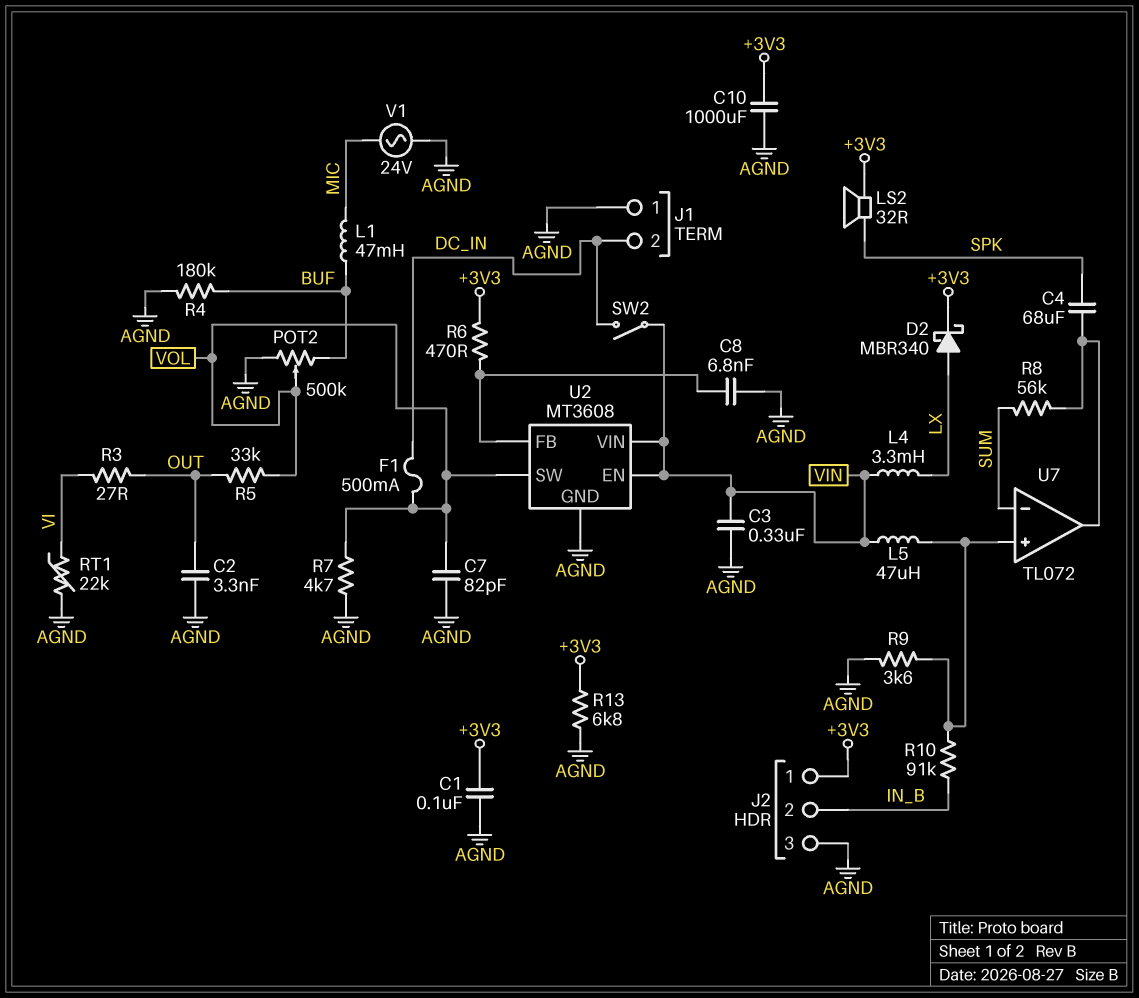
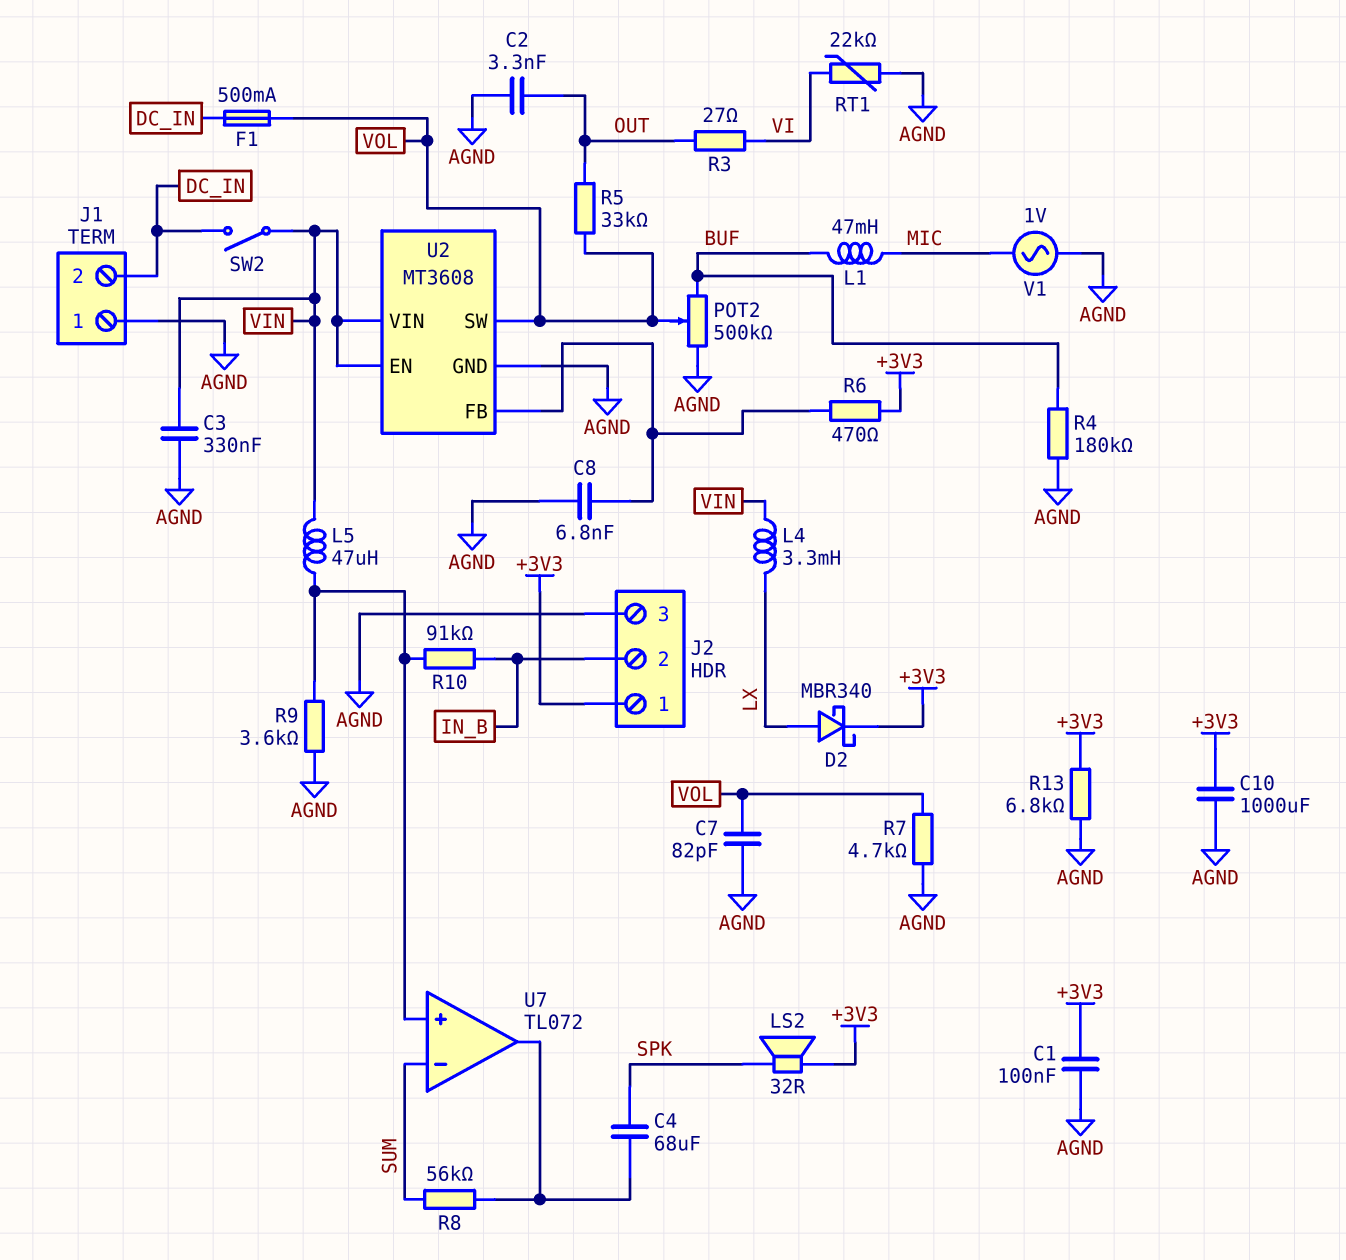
V1: AC 24V (AGND, MIC) -> AC 1V (AGND, MIC)

